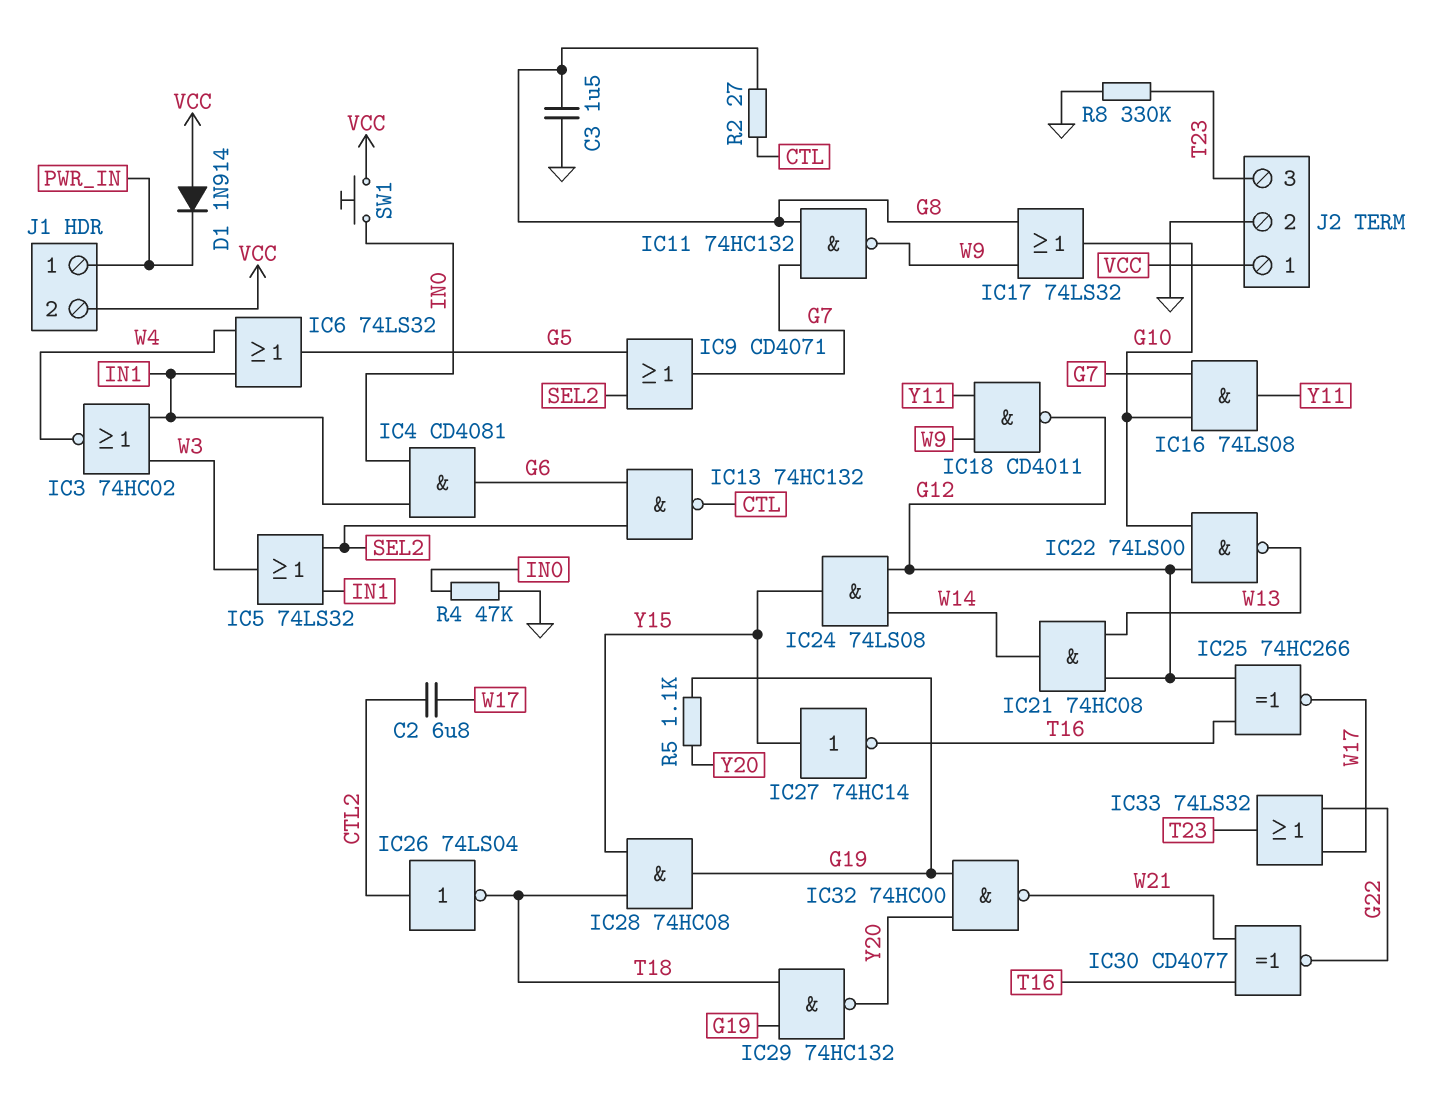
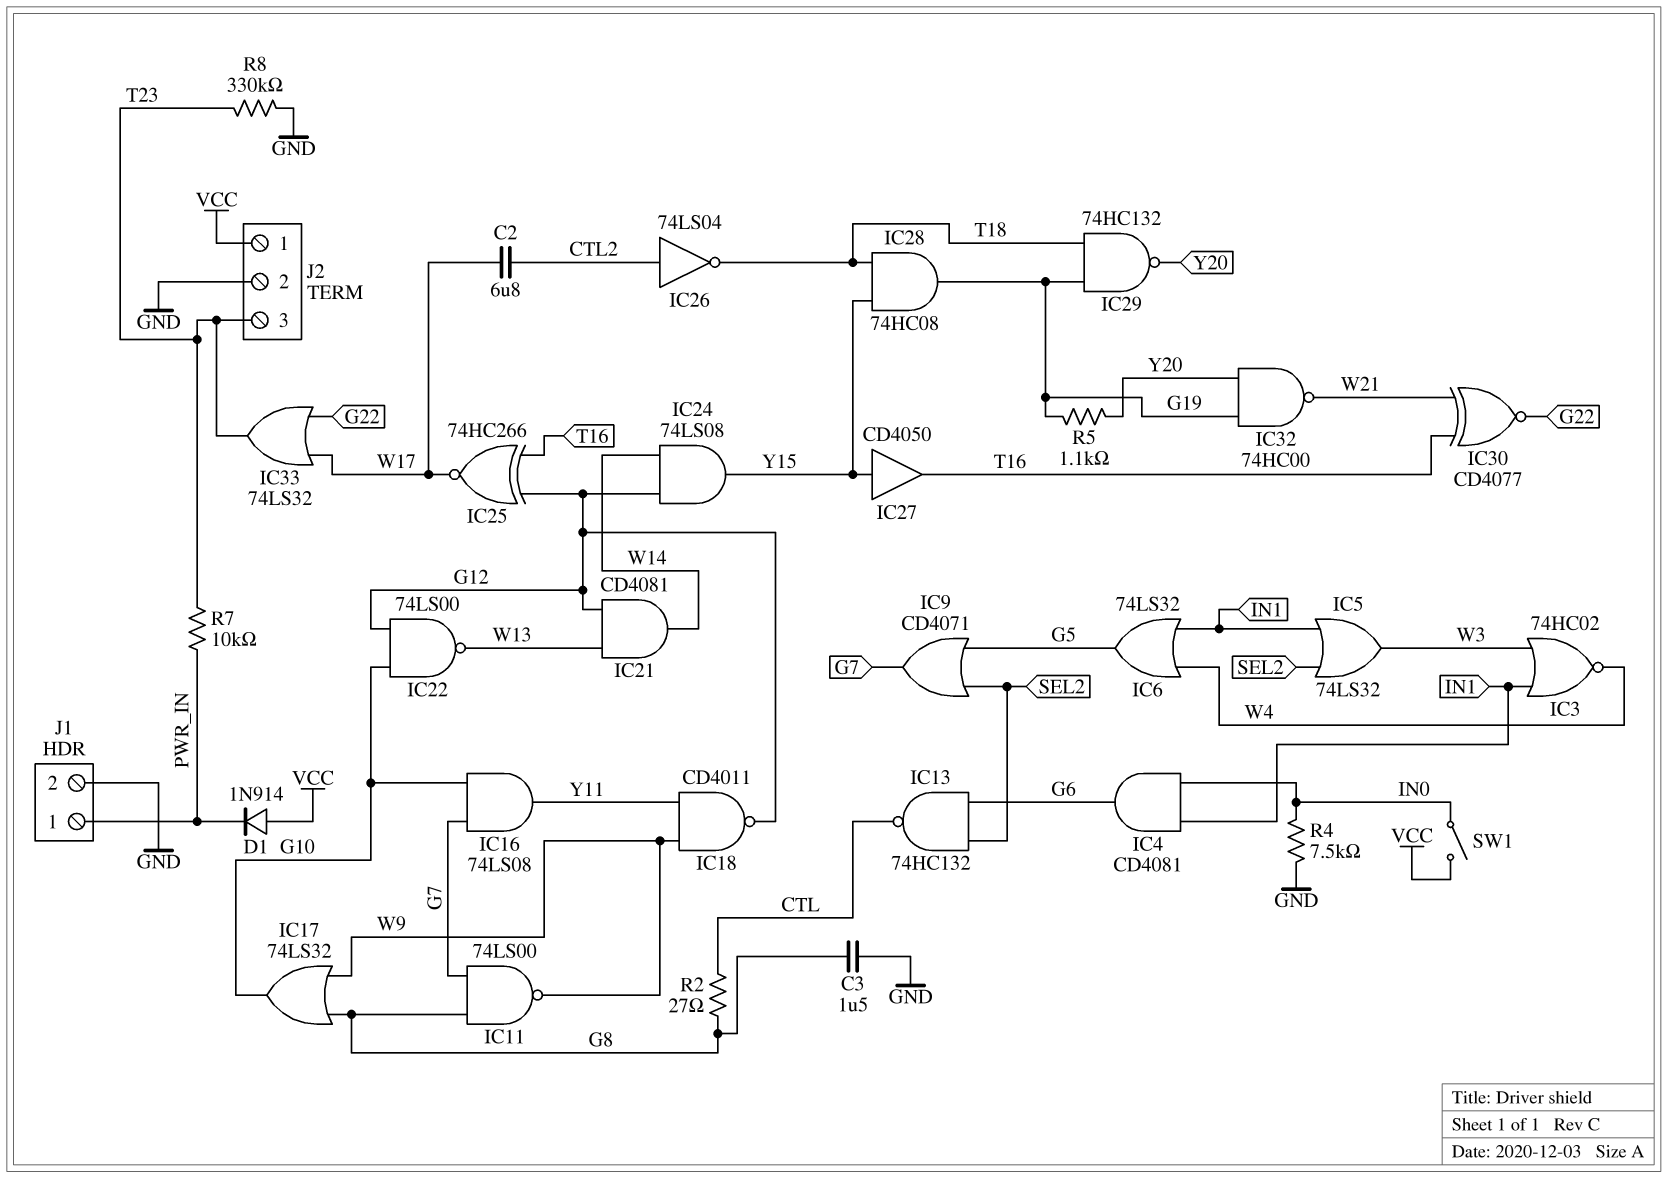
IC11: NAND 74HC132 (in G7, in G8, out W9) -> NAND 74LS00 (in G7, in G8, out W9)
IC21: AND 74HC08 (in G12, in W13, out W14) -> AND CD4081 (in G12, in W13, out W14)
IC27: NOT 74HC14 (in Y15, out T16) -> buffer CD4050 (in Y15, out T16)
J1 pin 2: VCC -> GND
R4: 47k (GND, IN0) -> 7.5k (GND, IN0)
R7: none -> 10k (PWR_IN, T23)
SW1: button (IN0, VCC) -> switch (IN0, VCC)

